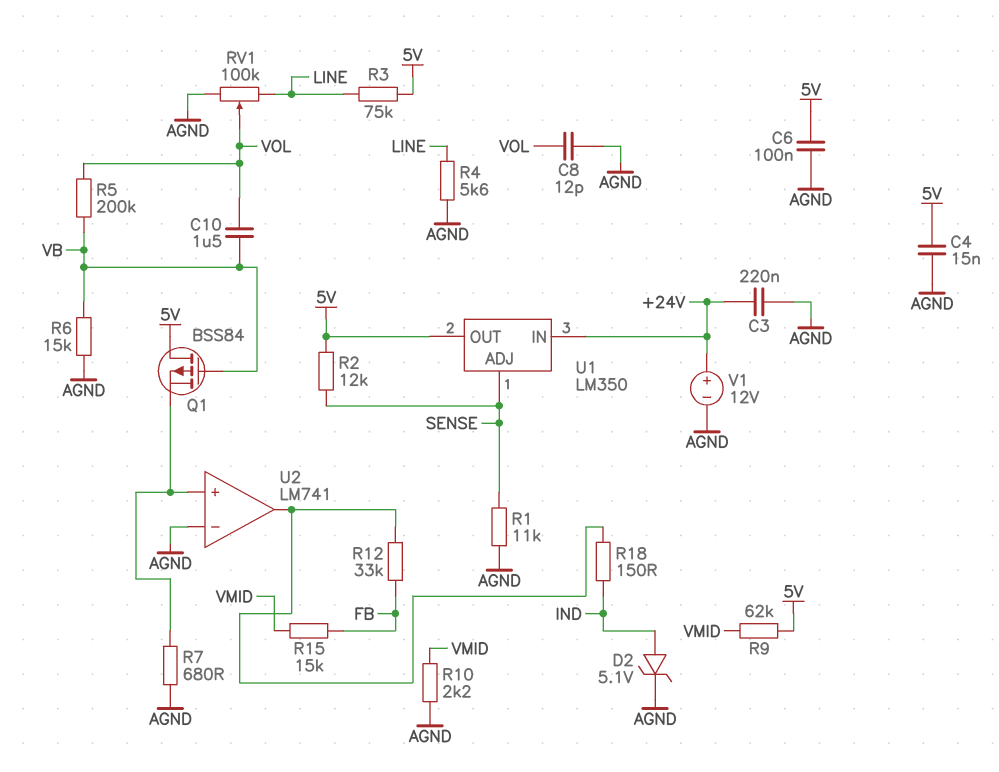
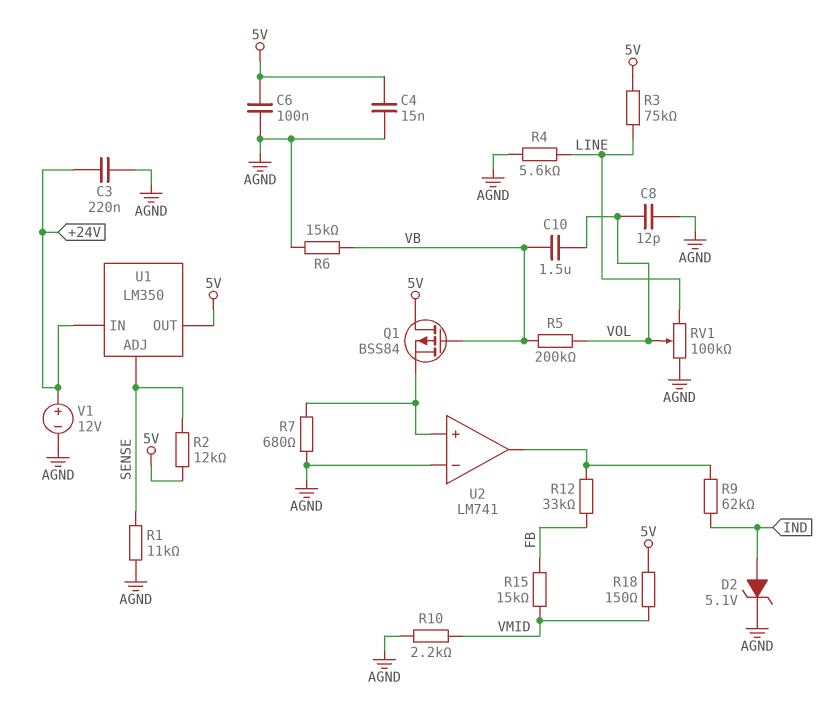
R9: 62k (5V, VMID) -> 62k (IND, U2/out)
R18: 150 (IND, U2/out) -> 150 (5V, VMID)

